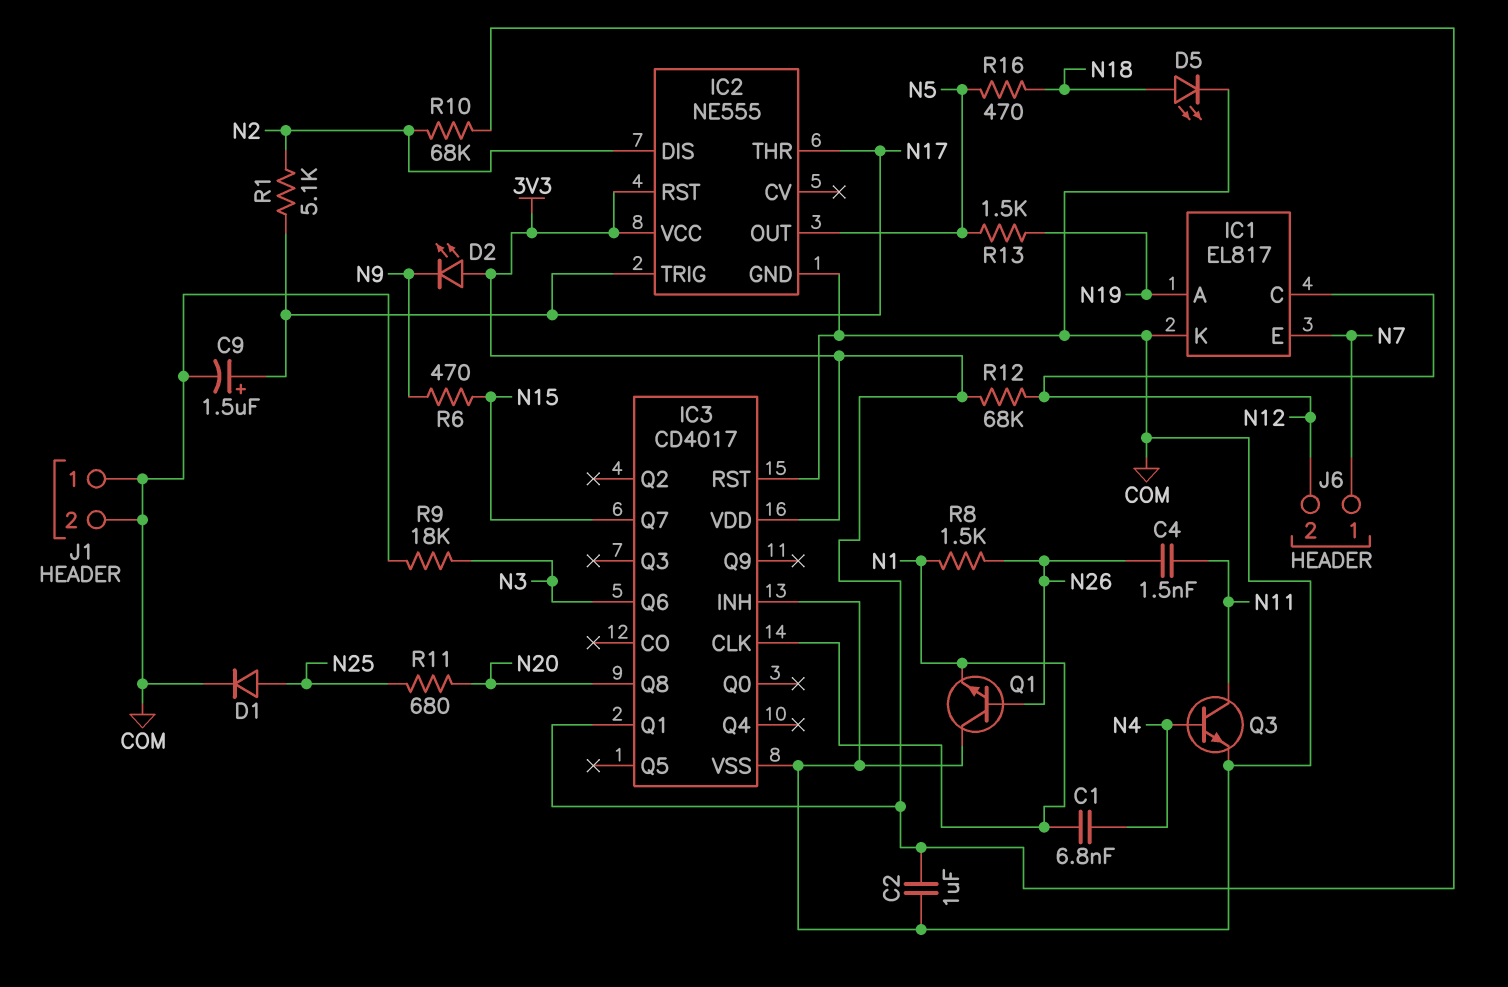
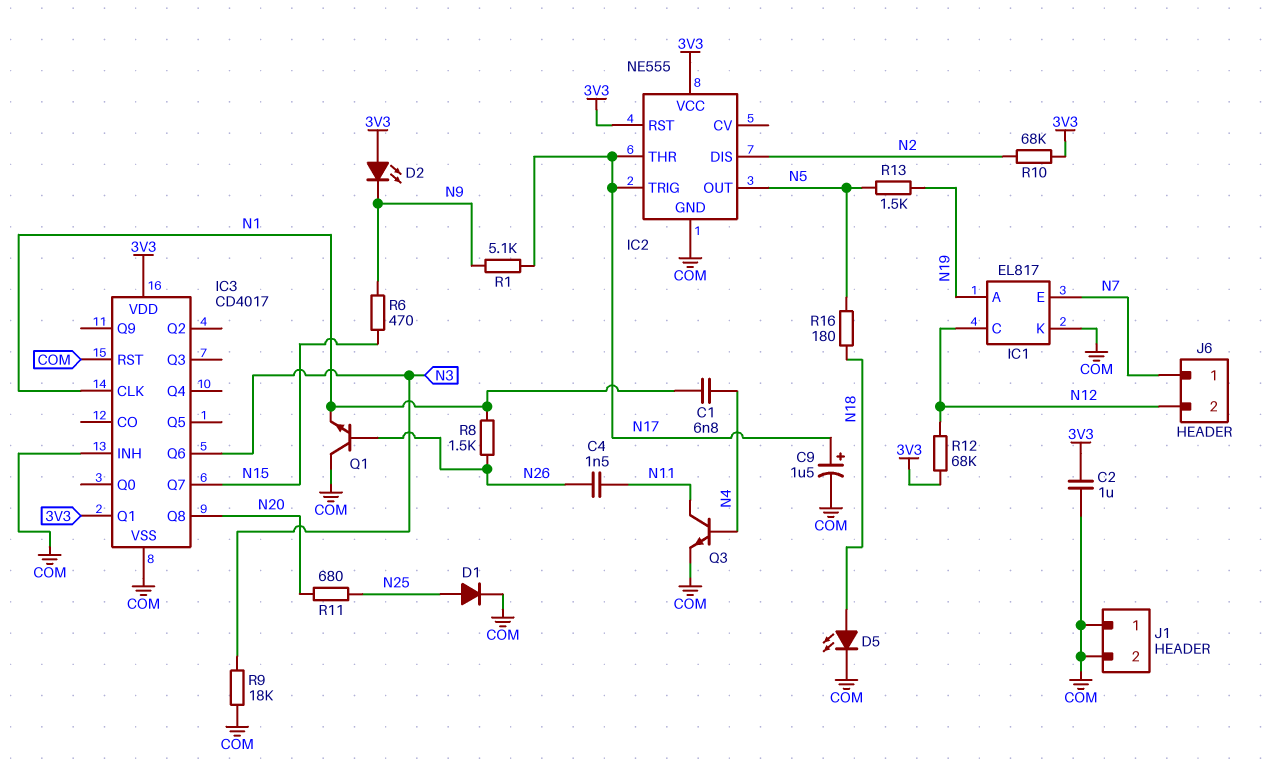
R1: 5.1k (N2, N17) -> 5.1k (N9, N17)
R16: 470 (N5, N18) -> 180 (N5, N18)

